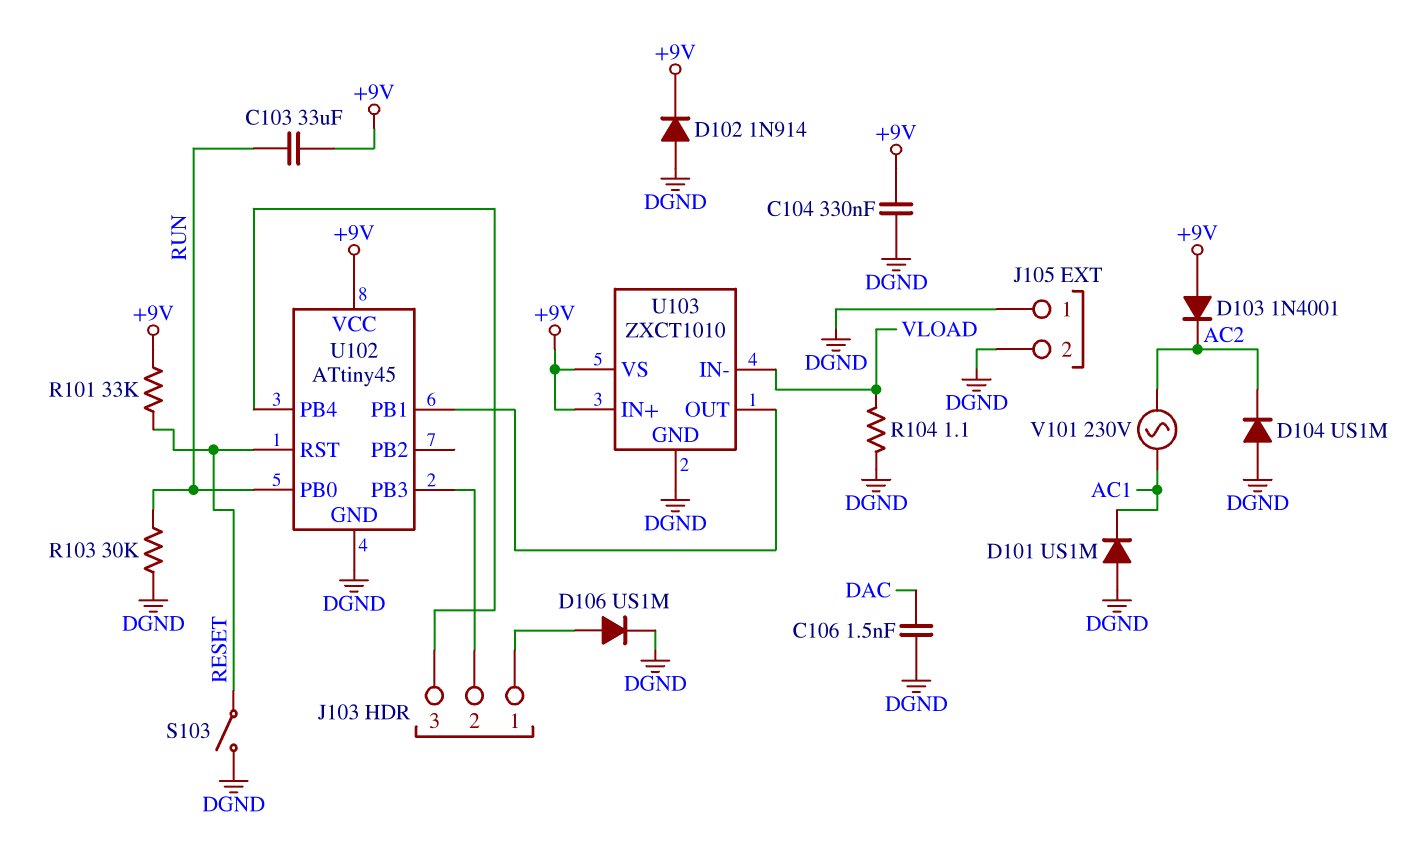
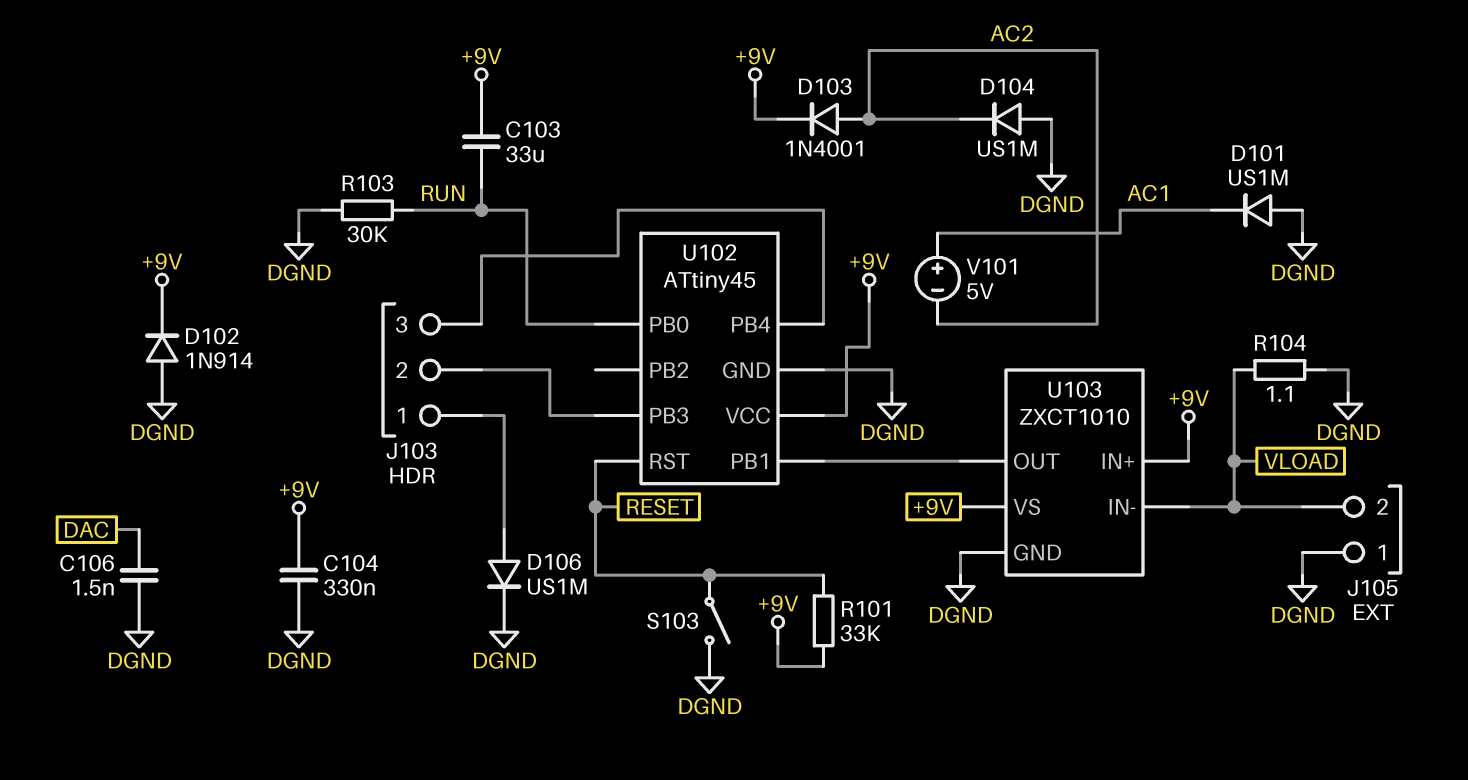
D103: diode 1N4001 (A +9V, K AC2) -> diode 1N4001 (A AC2, K +9V)
J105 pin 2: DGND -> VLOAD
V101: AC 230V (AC1, AC2) -> 5V (plus AC1, minus AC2)

